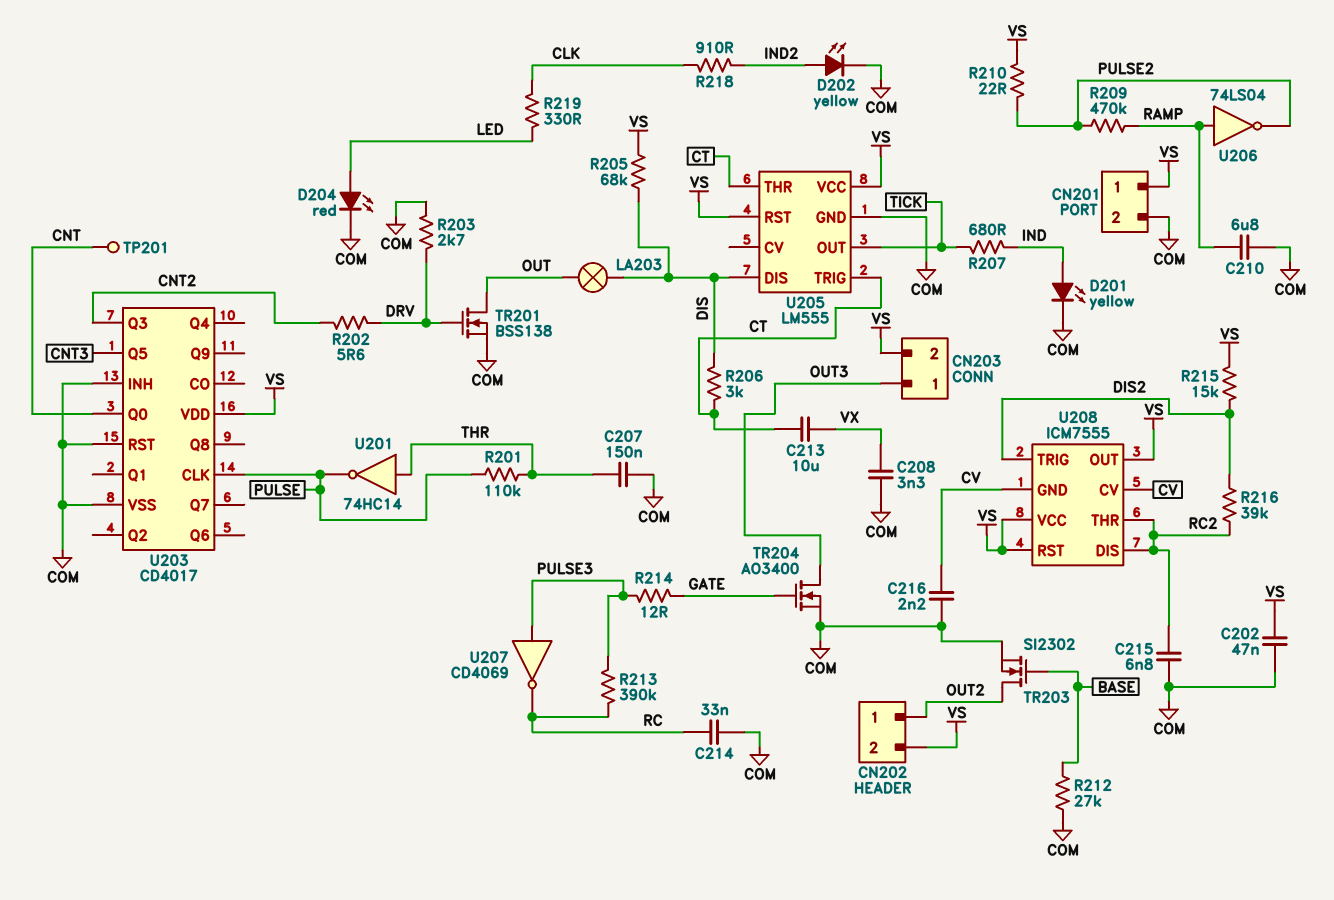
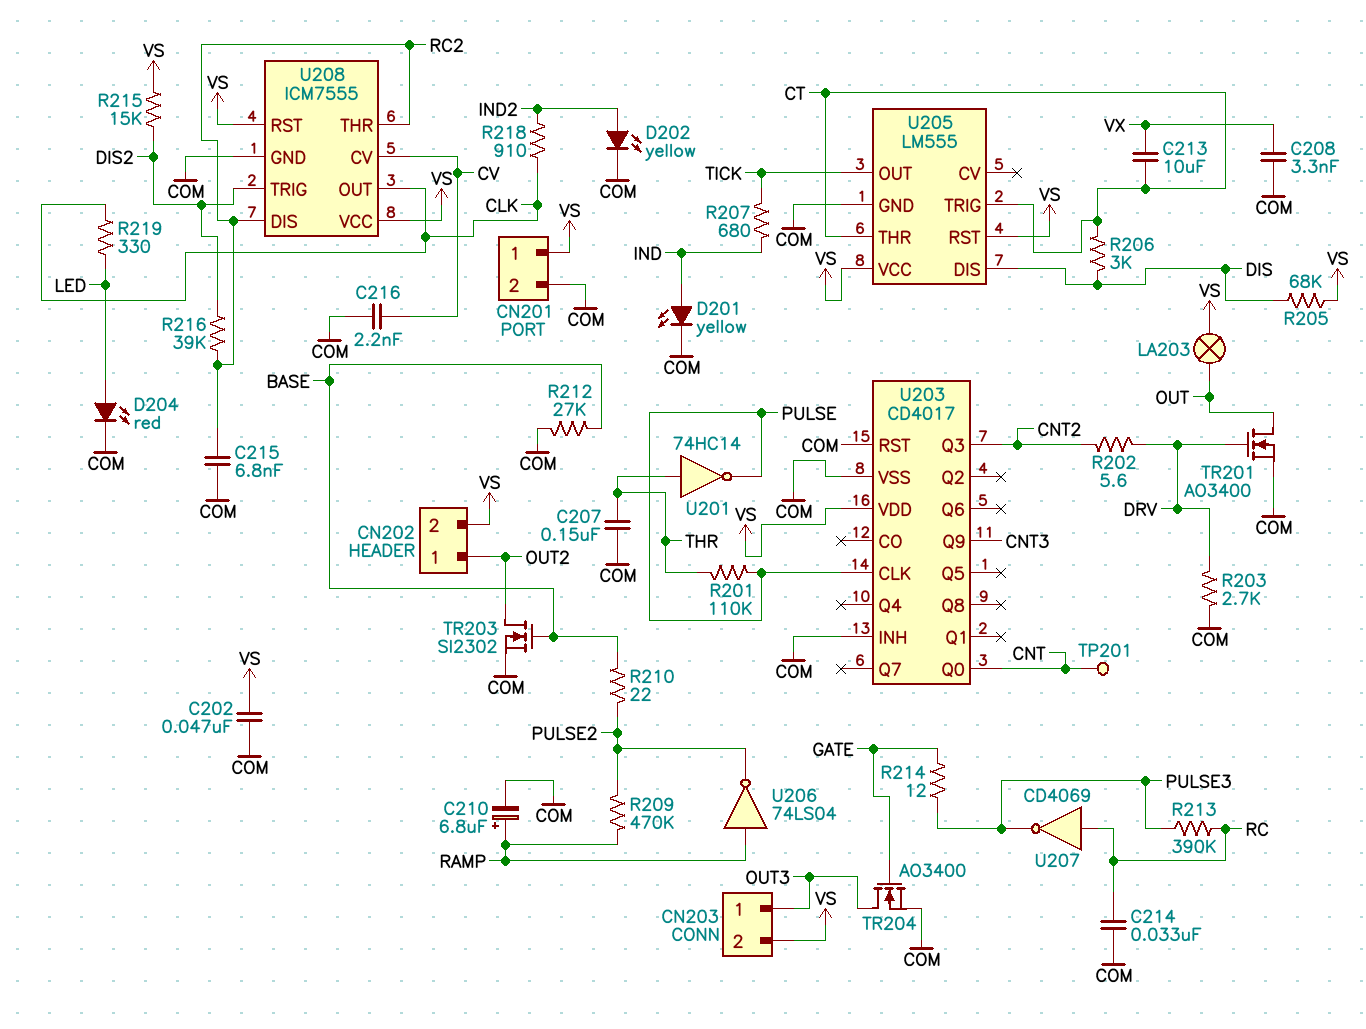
C210: 6.8uF (COM, RAMP) -> 6.8uF (plus RAMP, minus COM)
LA203: lamp (DIS, OUT) -> lamp (OUT, VS)
R210: 22 (PULSE2, VS) -> 22 (BASE, PULSE2)
TR201: NMOS BSS138 (G DRV, D OUT, S COM) -> NMOS AO3400 (G DRV, D OUT, S COM)
U203 pin Q5: CNT3 -> none
U203 pin Q9: none -> CNT3
U207: NOT CD4069 (in PULSE3, out RC) -> NOT CD4069 (in RC, out PULSE3)
U208 pin GND: CV -> COM
U208 pin OUT: VS -> CLK

